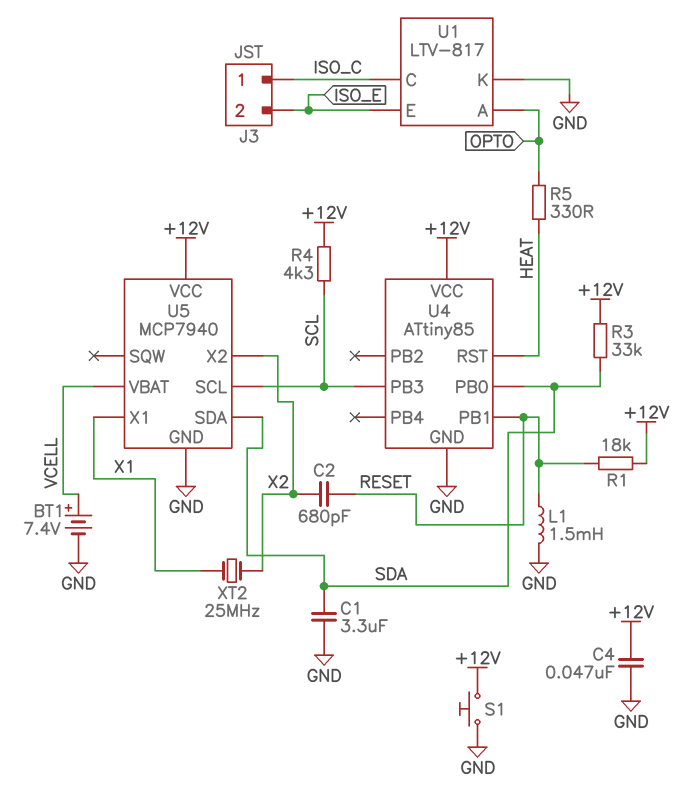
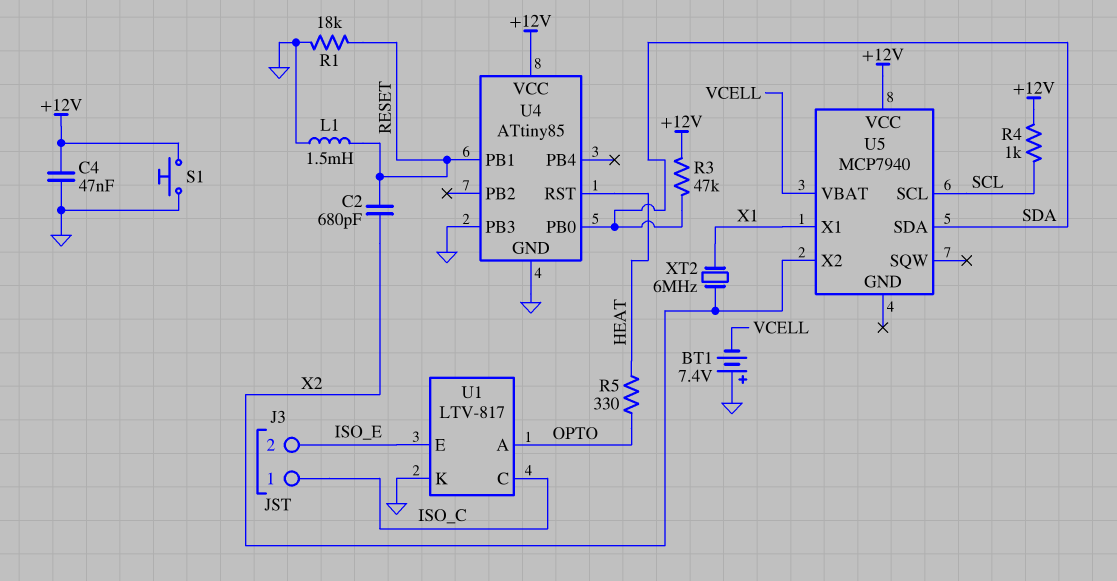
BT1: 7.4V (plus VCELL, minus GND) -> 7.4V (plus GND, minus VCELL)
C1: 3.3uF (GND, SDA) -> none
R1: 18k (+12V, RESET) -> 18k (GND, RESET)
R3: 33k (+12V, SDA) -> 47k (+12V, SDA)
R4: 4.3k (+12V, SCL) -> 1k (+12V, SCL)
U4 pin PB3: SCL -> GND
U5 pin GND: GND -> none
XT2: 25MHz (X1, X2) -> 6MHz (X1, X2)

